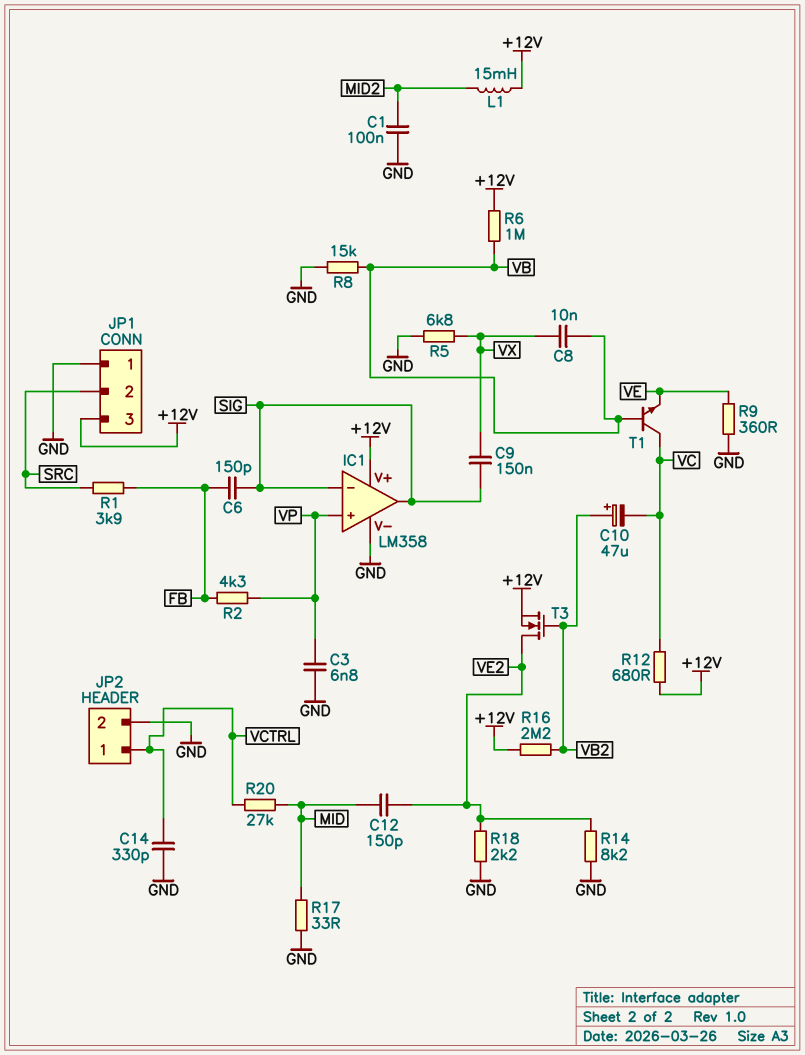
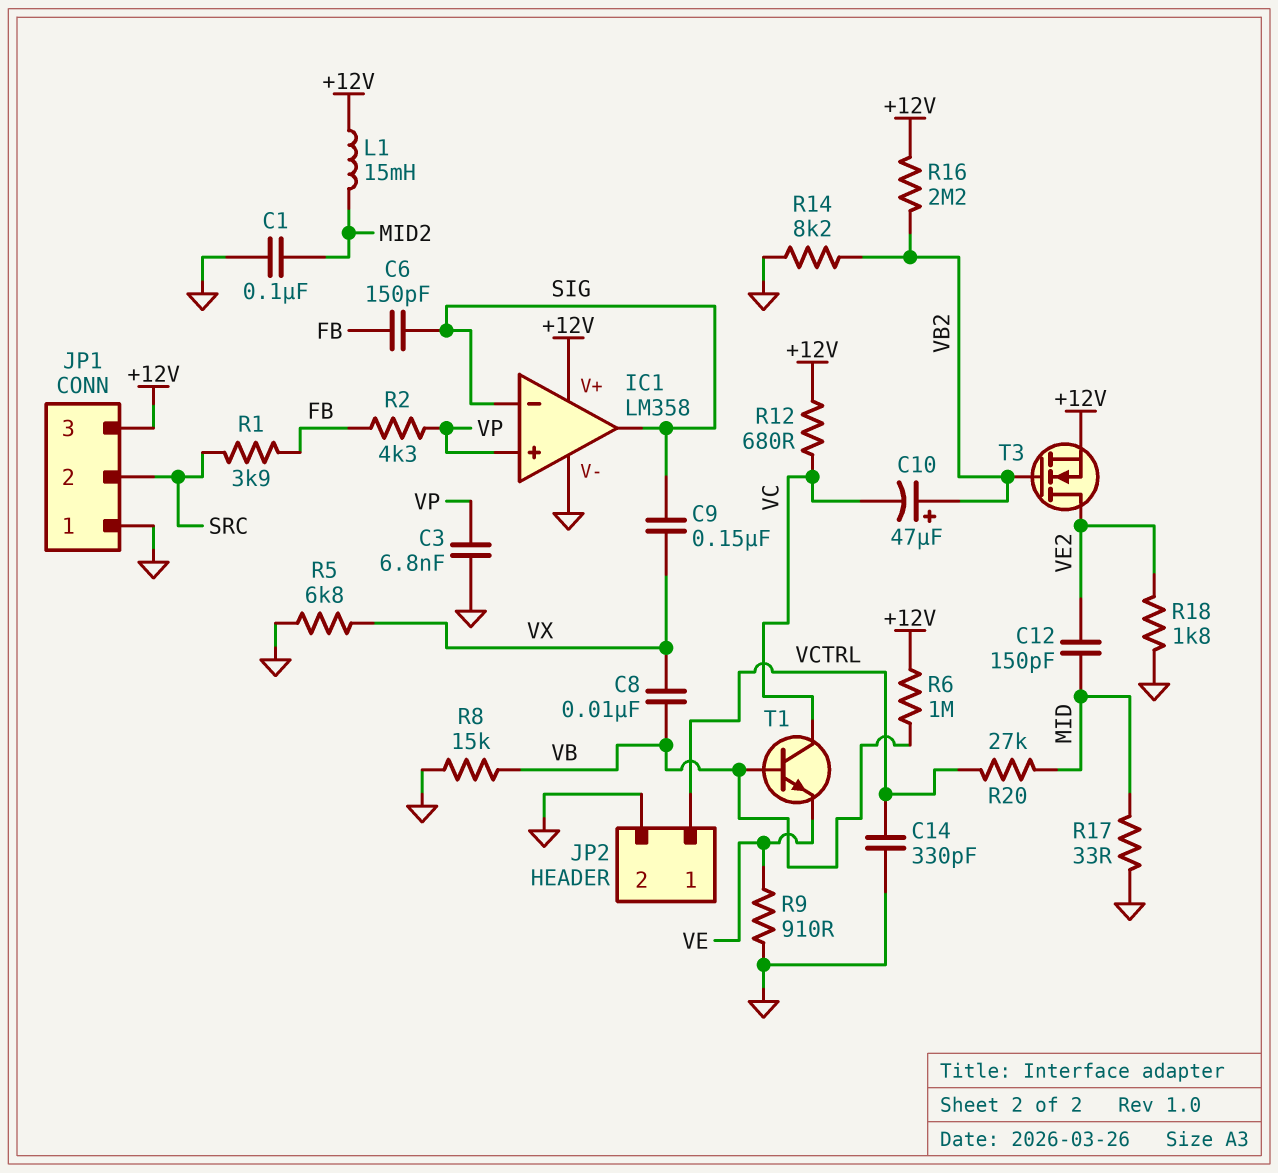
R9: 360 (GND, VE) -> 910 (GND, VE)
R14: 8.2k (GND, VE2) -> 8.2k (GND, VB2)
R18: 2.2k (GND, VE2) -> 1.8k (GND, VE2)

